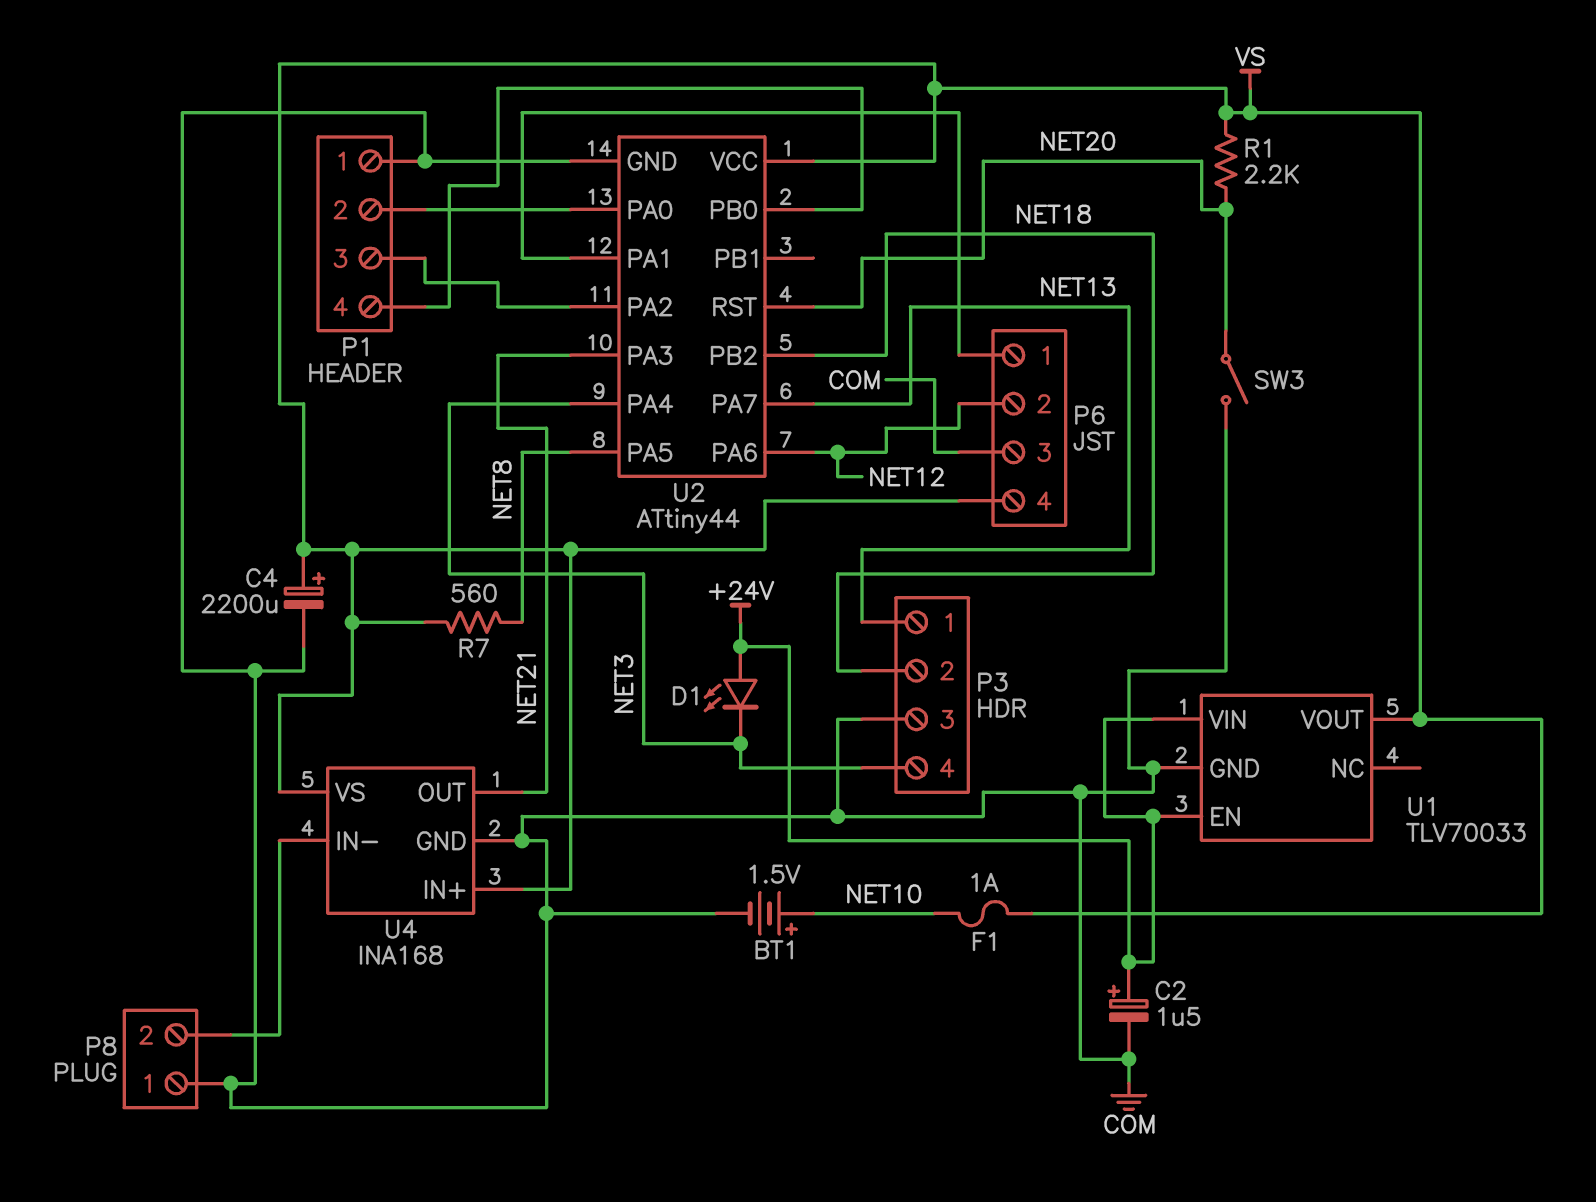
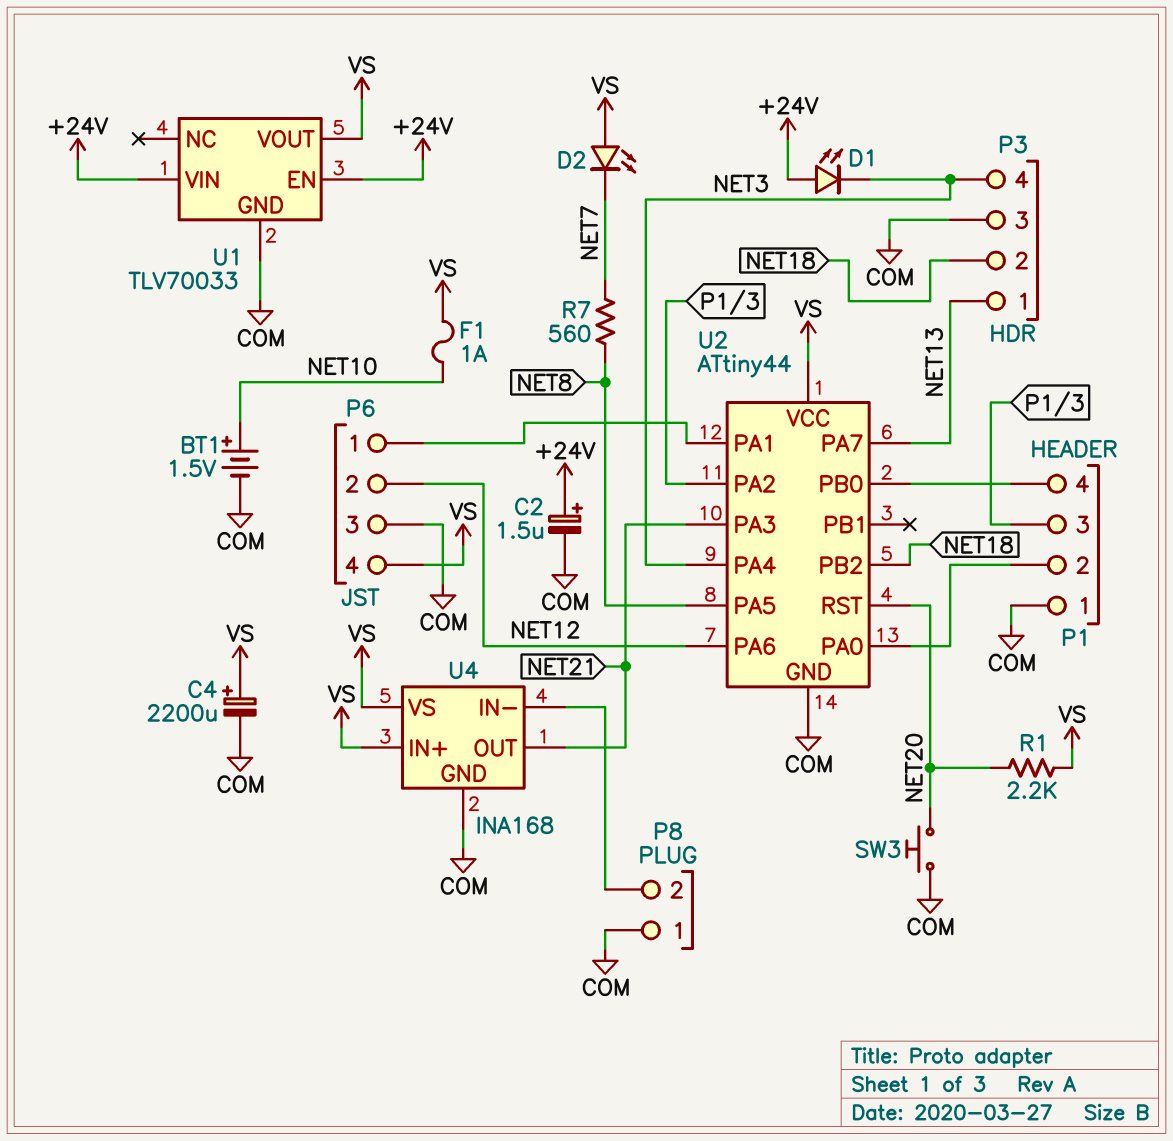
D2: none -> LED (A VS, K NET7)
R7: 560 (NET8, VS) -> 560 (NET7, NET8)
SW3: switch (COM, NET20) -> button (COM, NET20)

